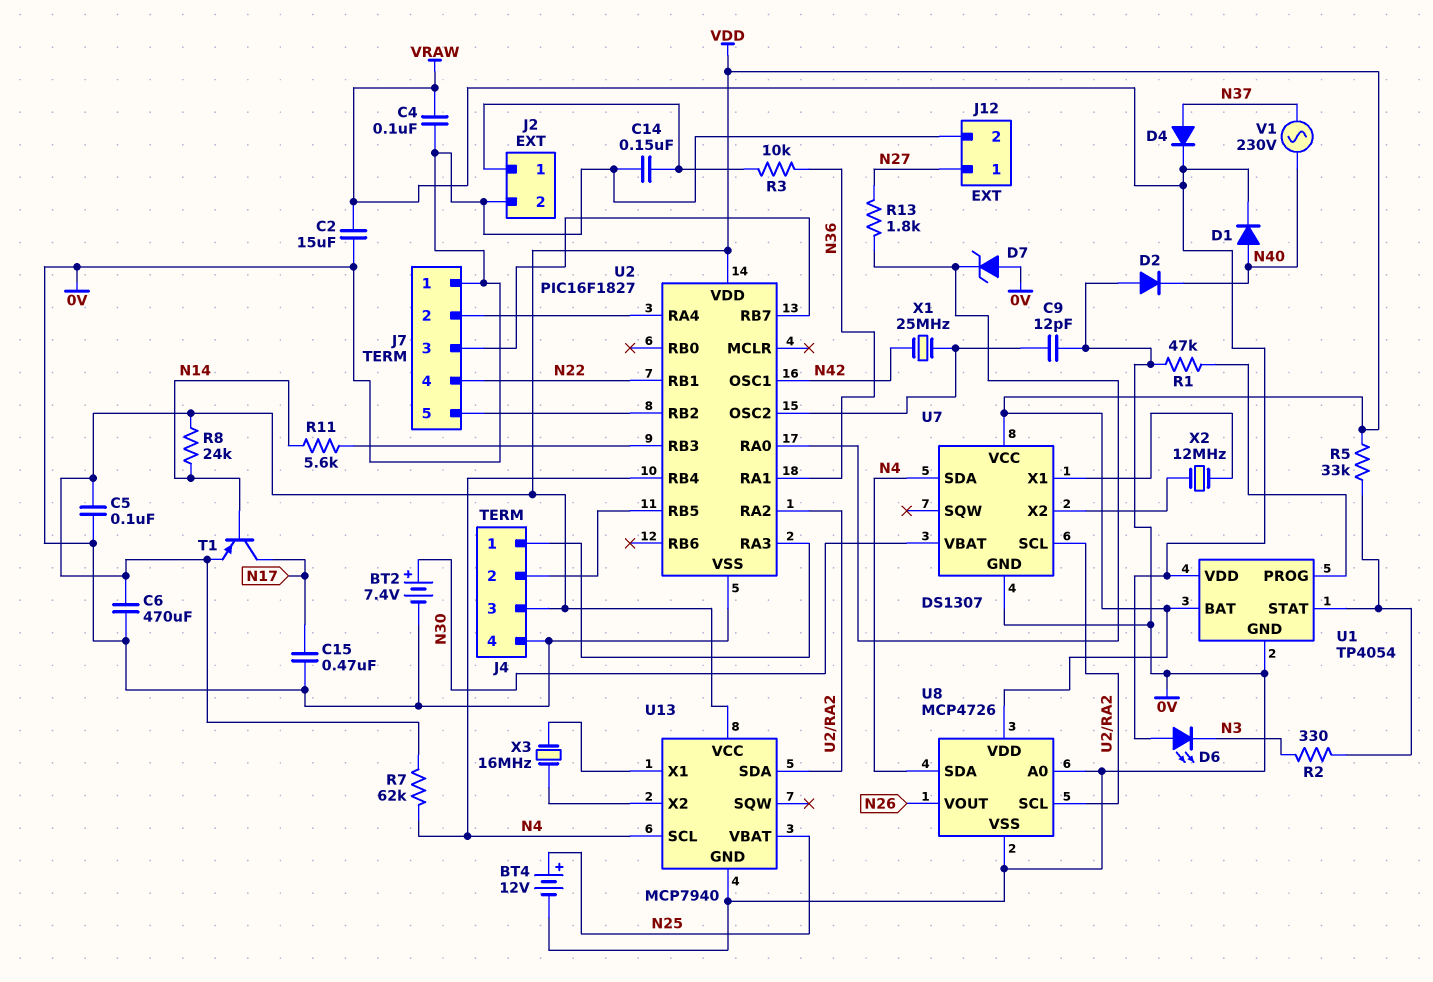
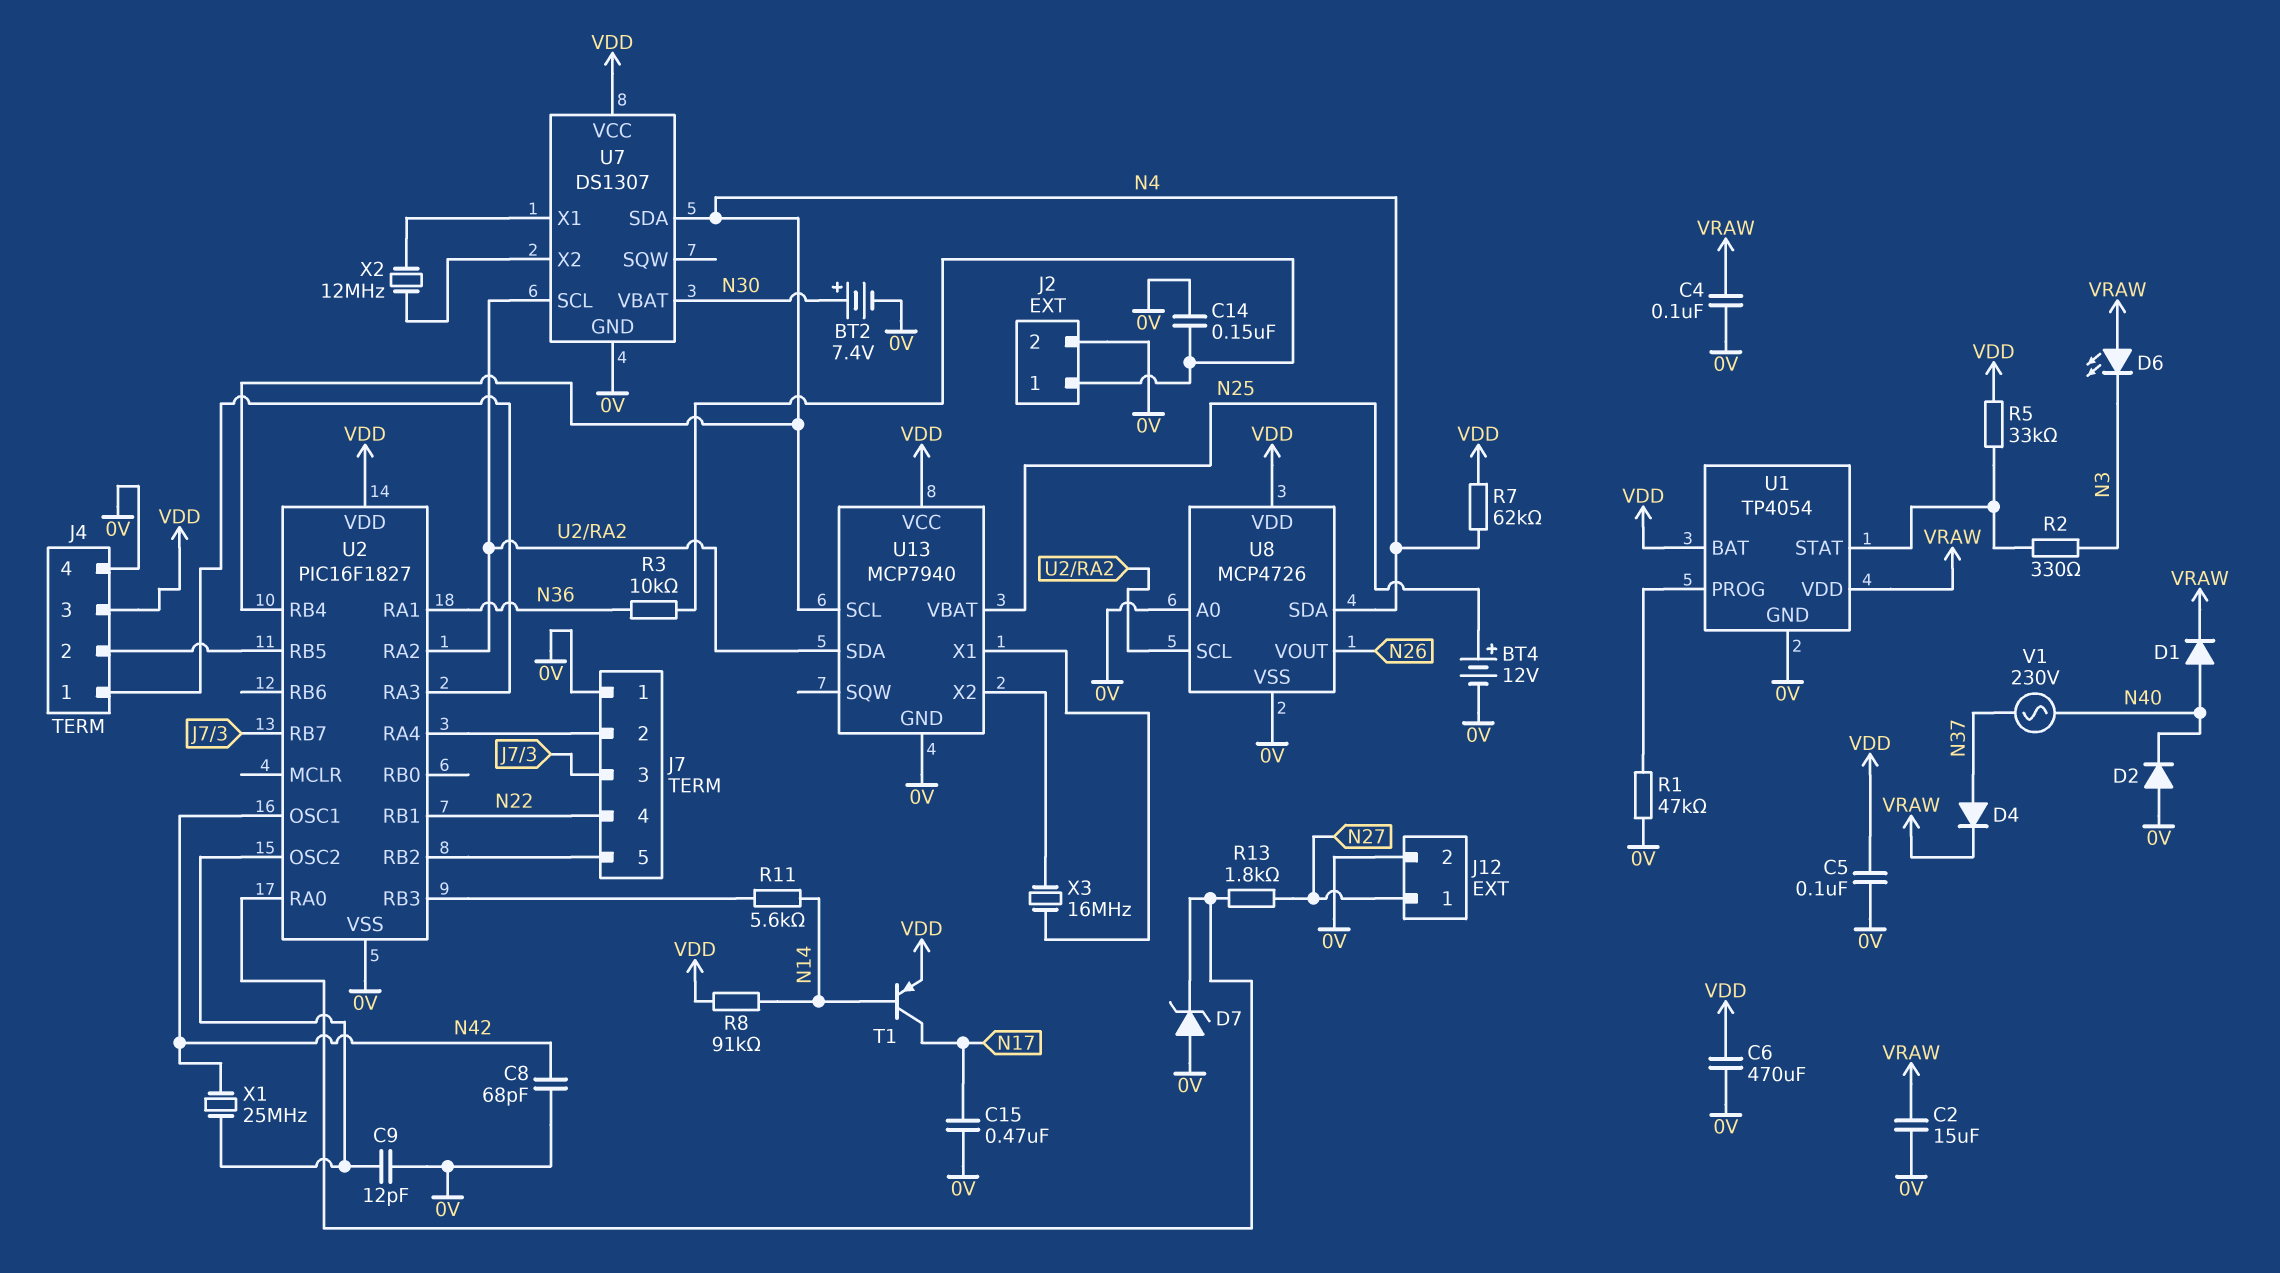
C8: none -> 68pF (0V, N42)
R8: 24k (N14, VDD) -> 91k (N14, VDD)

